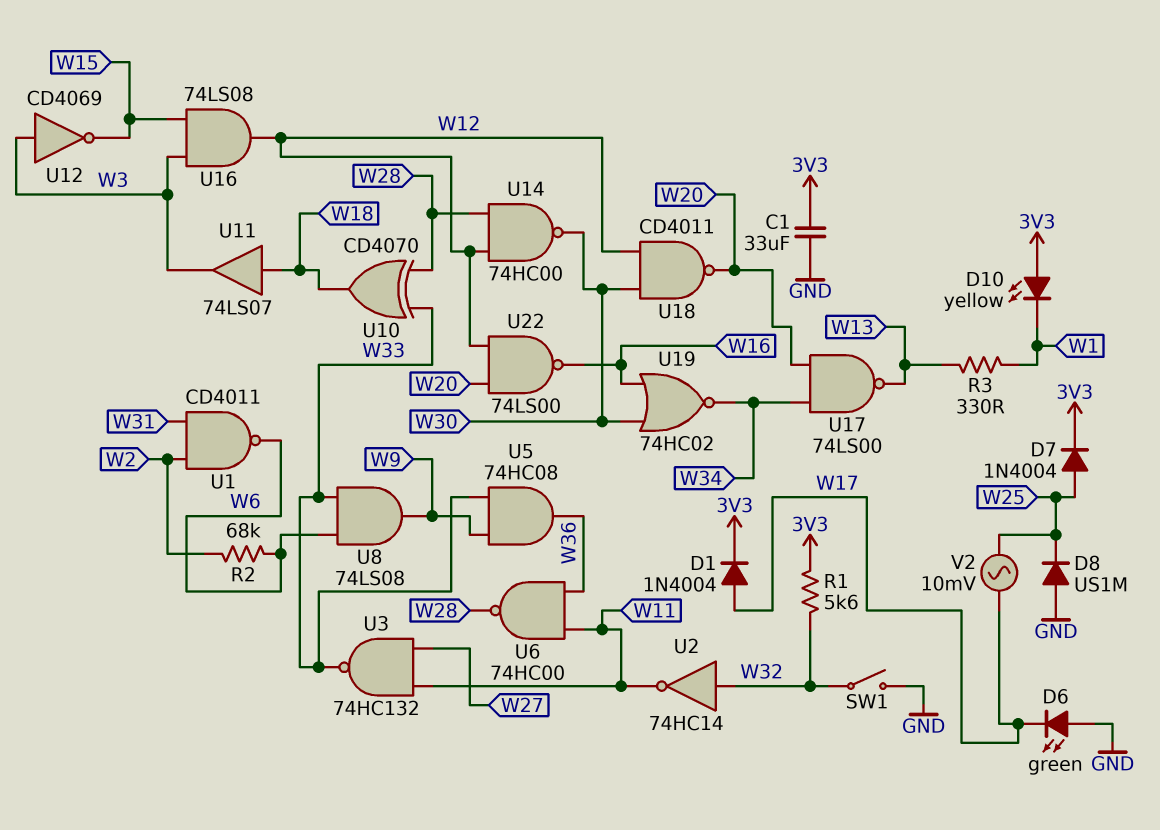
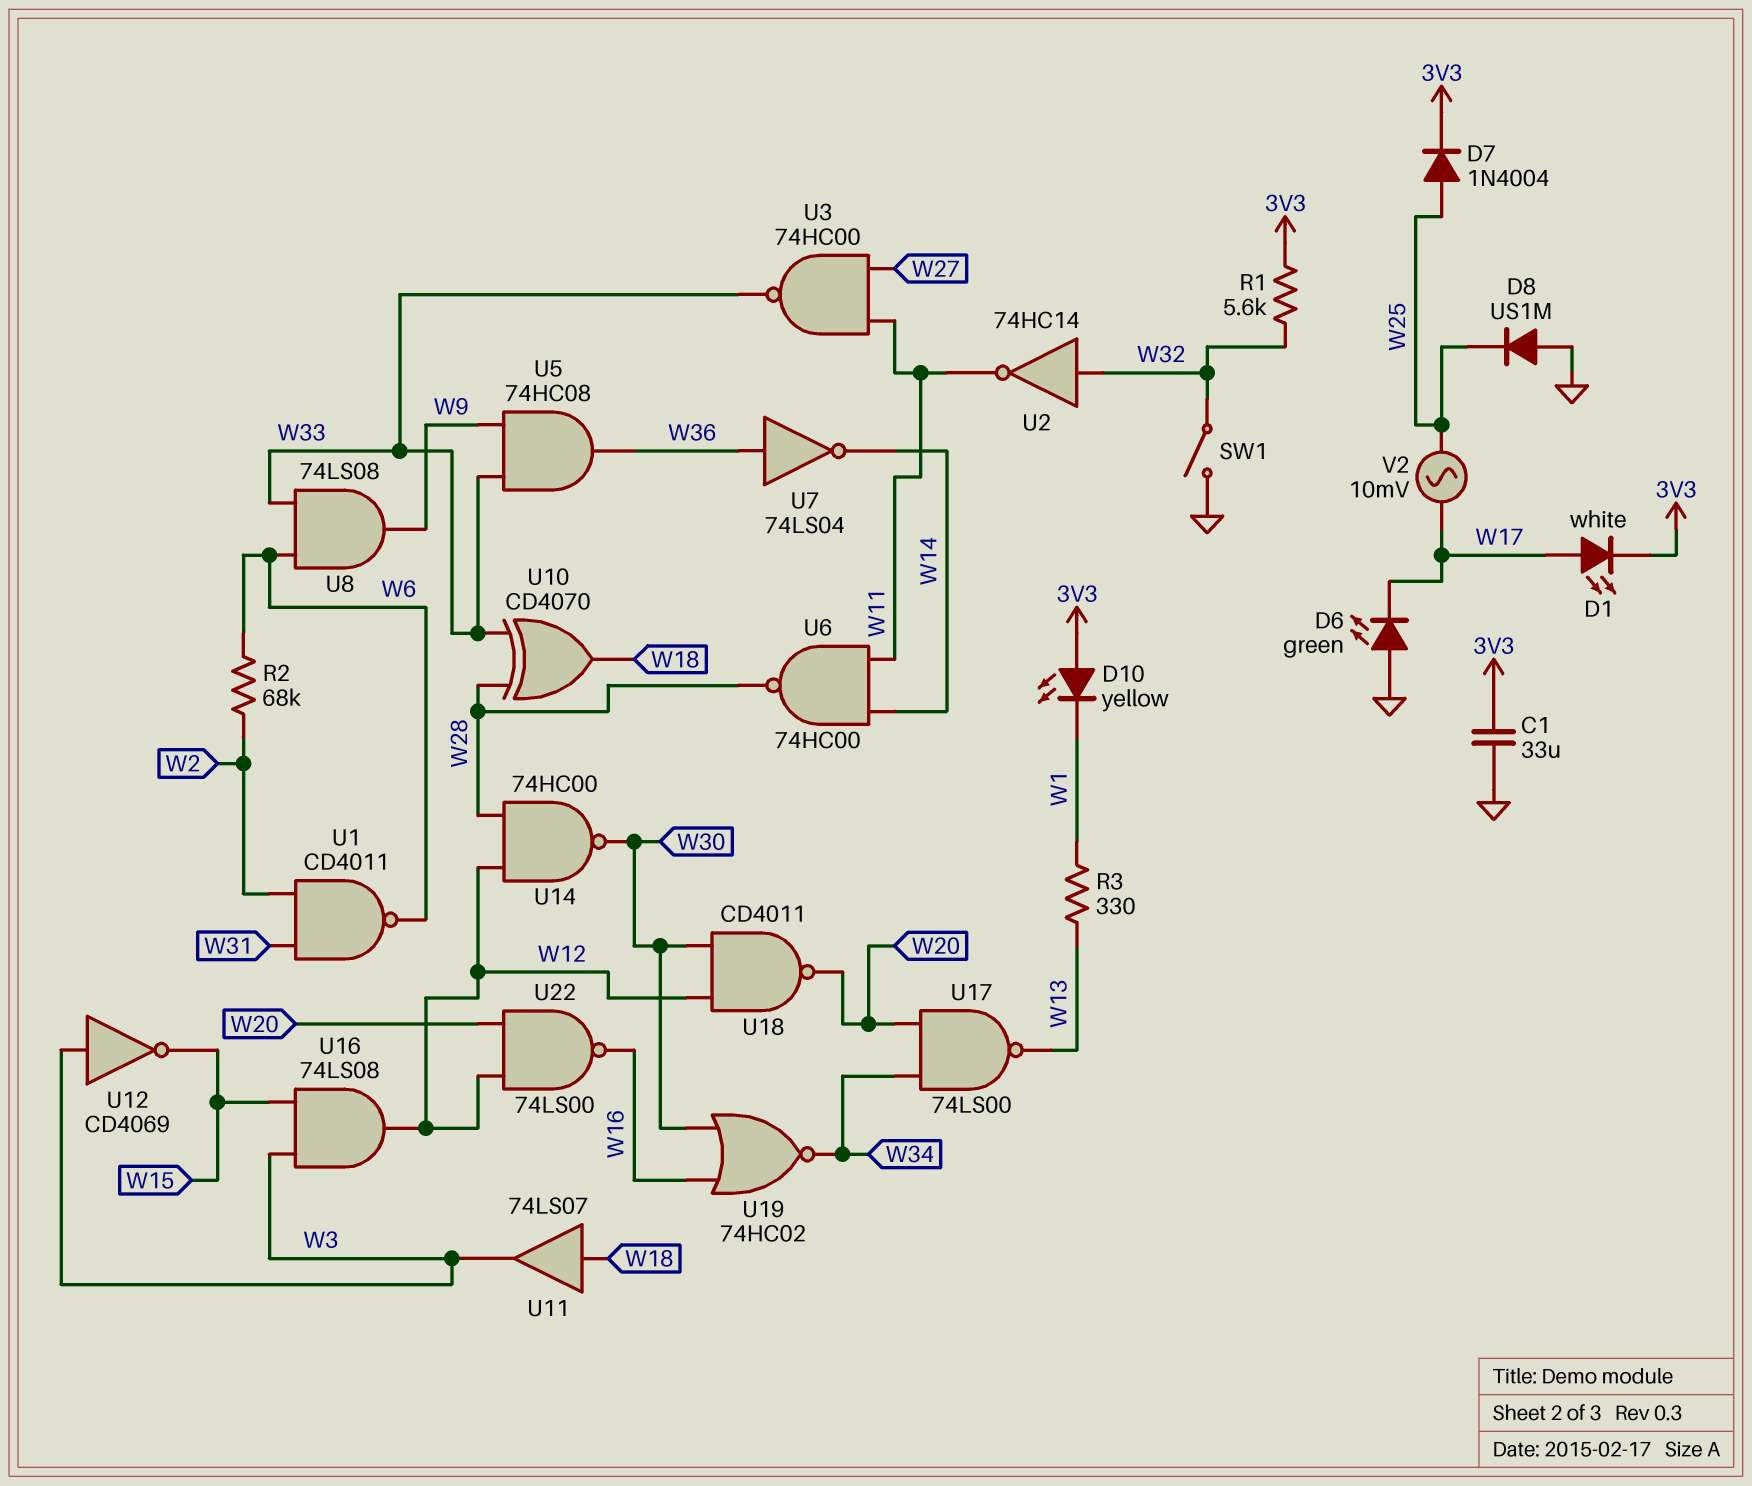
D1: diode 1N4004 (A W17, K 3V3) -> LED white (A W17, K 3V3)
U3: NAND 74HC132 (in W11, in W27, out W33) -> NAND 74HC00 (in W11, in W27, out W33)
U6: NAND 74HC00 (in W11, in W36, out W28) -> NAND 74HC00 (in W11, in W14, out W28)
U7: none -> NOT 74LS04 (in W36, out W14)

